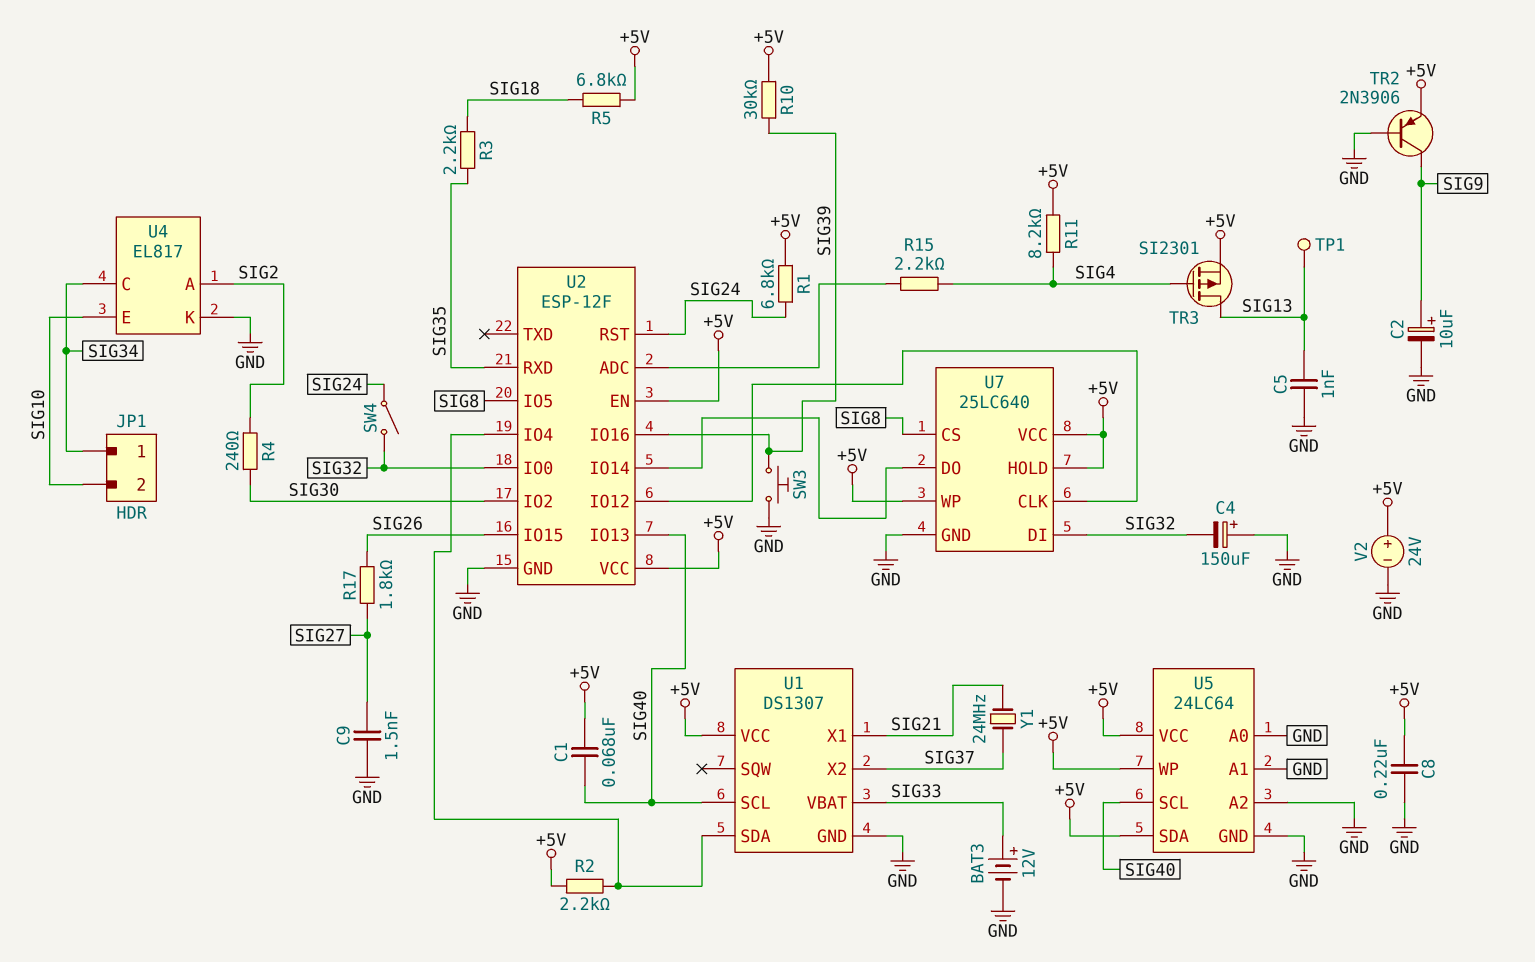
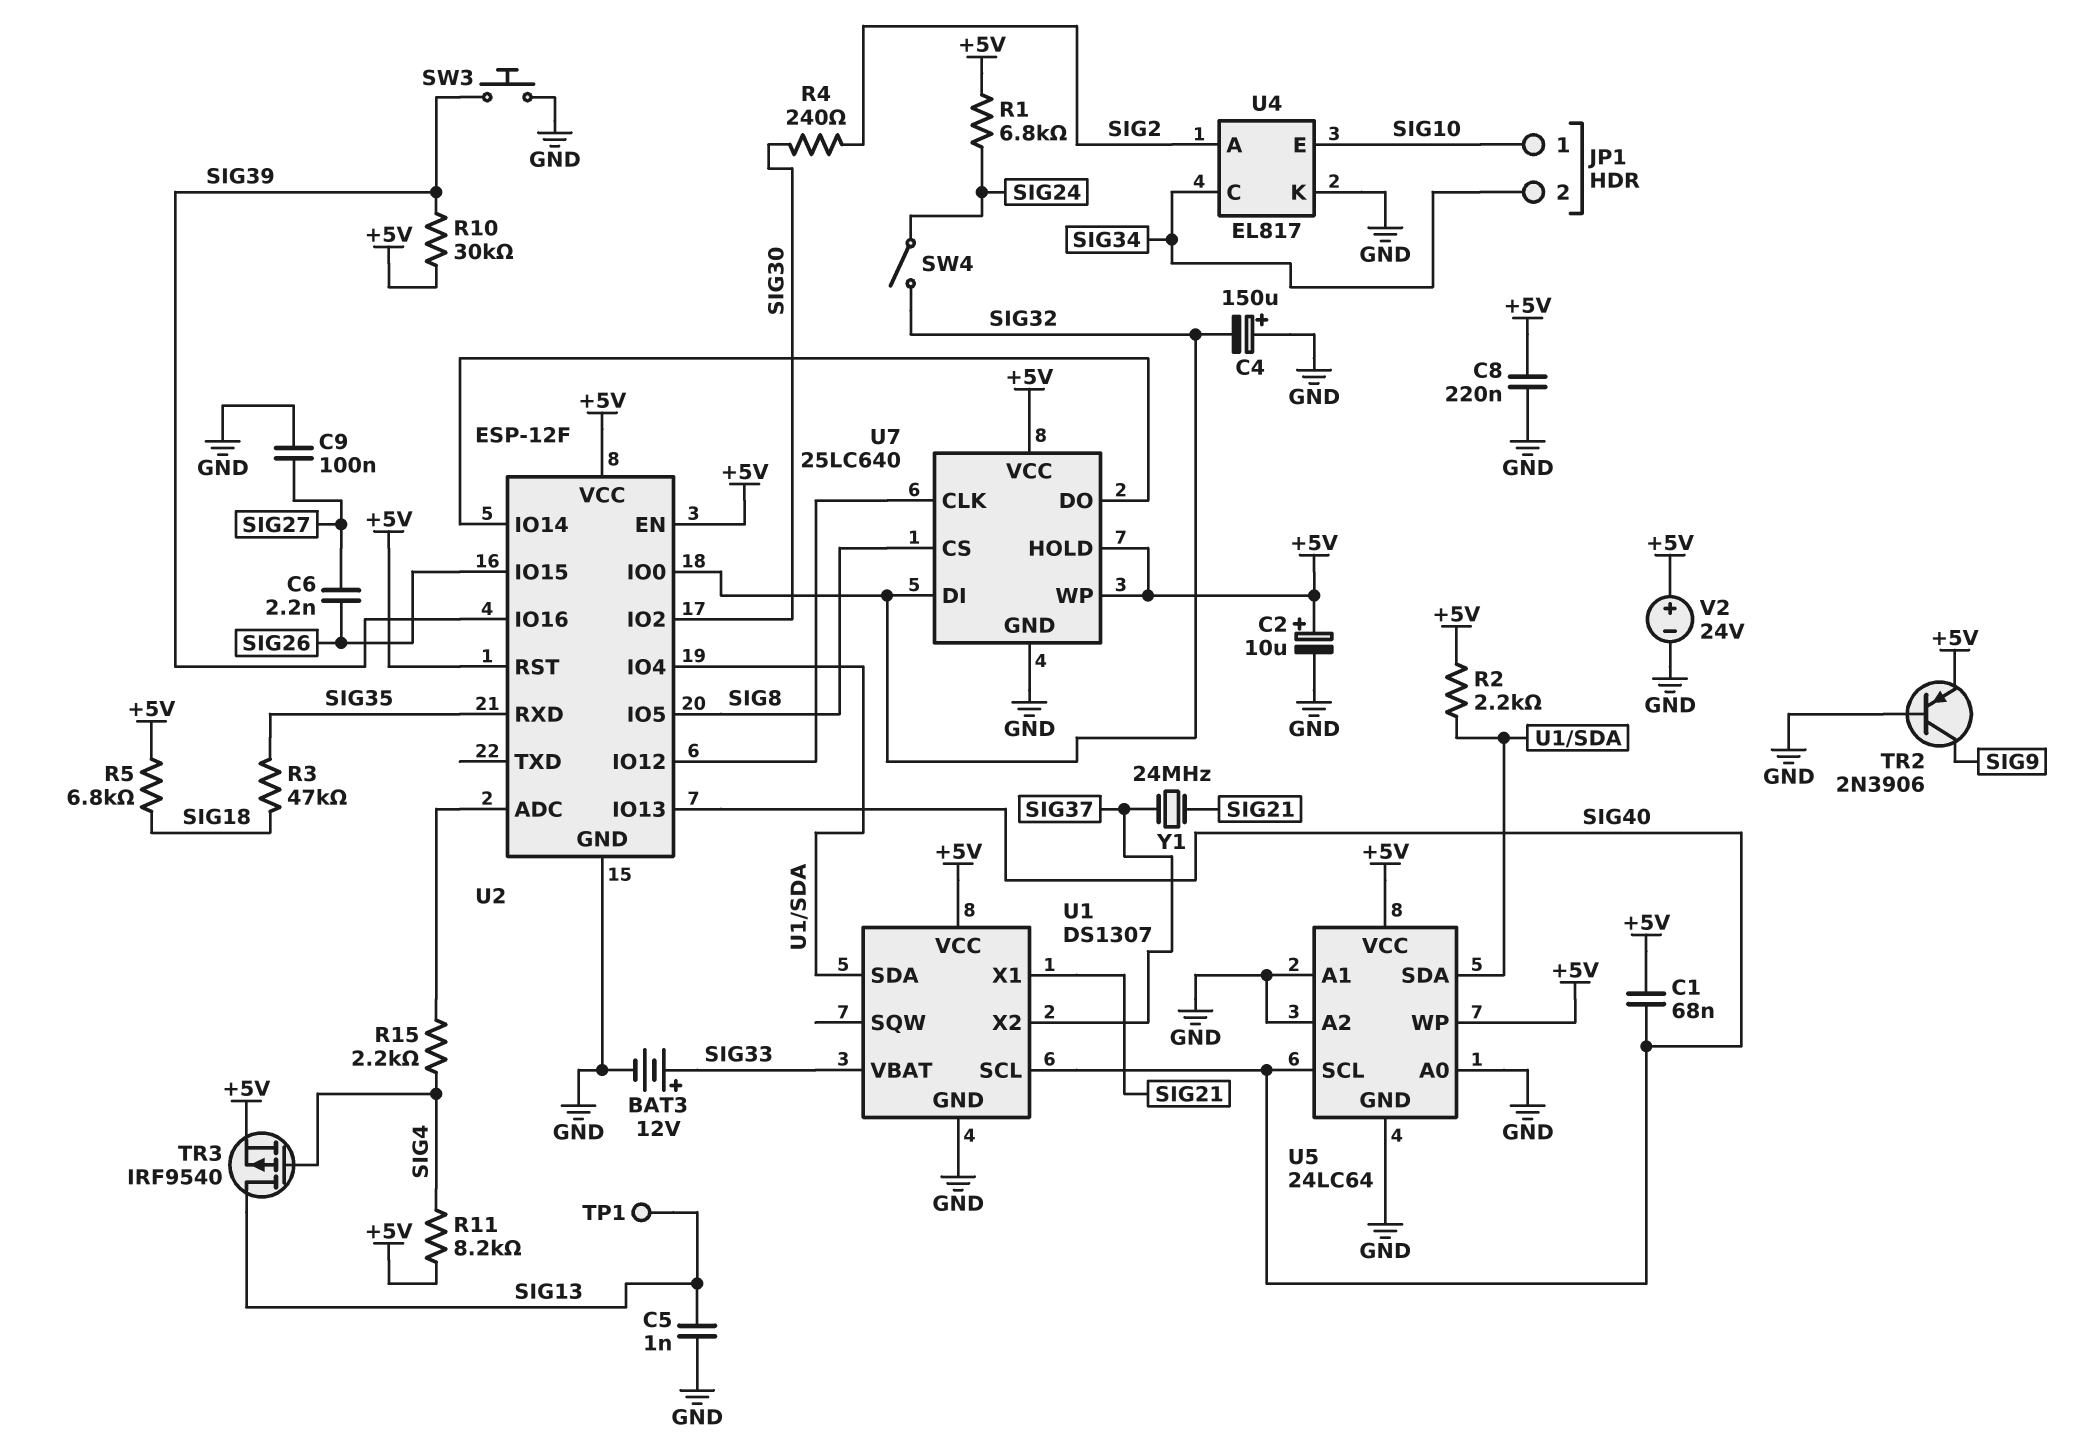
C2: 10uF (plus SIG9, minus GND) -> 10uF (plus +5V, minus GND)
C6: none -> 2.2nF (SIG26, SIG27)
C9: 1.5nF (GND, SIG27) -> 100nF (GND, SIG27)
JP1 pin 1: SIG34 -> SIG10
JP1 pin 2: SIG10 -> SIG34
R3: 2.2k (SIG18, SIG35) -> 47k (SIG18, SIG35)
R17: 1.8k (SIG26, SIG27) -> none
TR3: PMOS SI2301 (G SIG4, D SIG13, S +5V) -> PMOS IRF9540 (G SIG4, D SIG13, S +5V)
U2 pin RST: SIG24 -> +5V
U5 pin SDA: +5V -> U1/SDA

